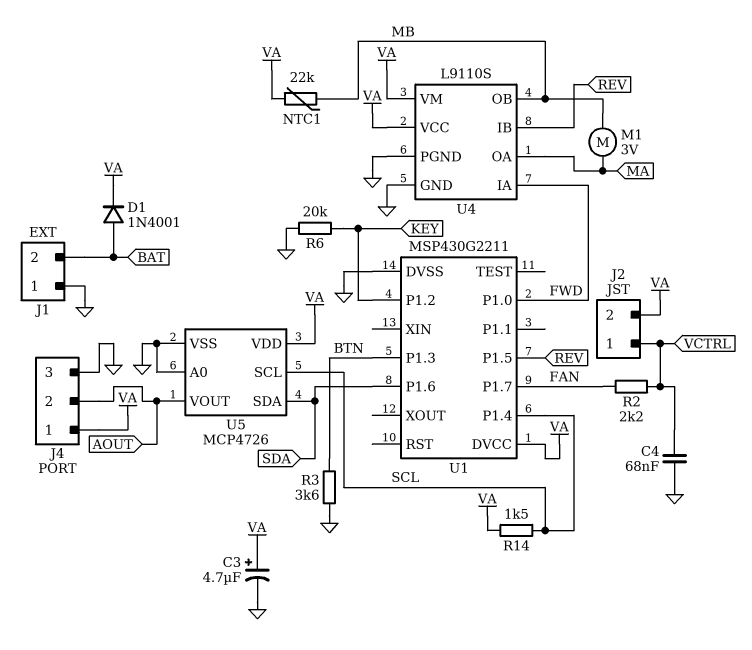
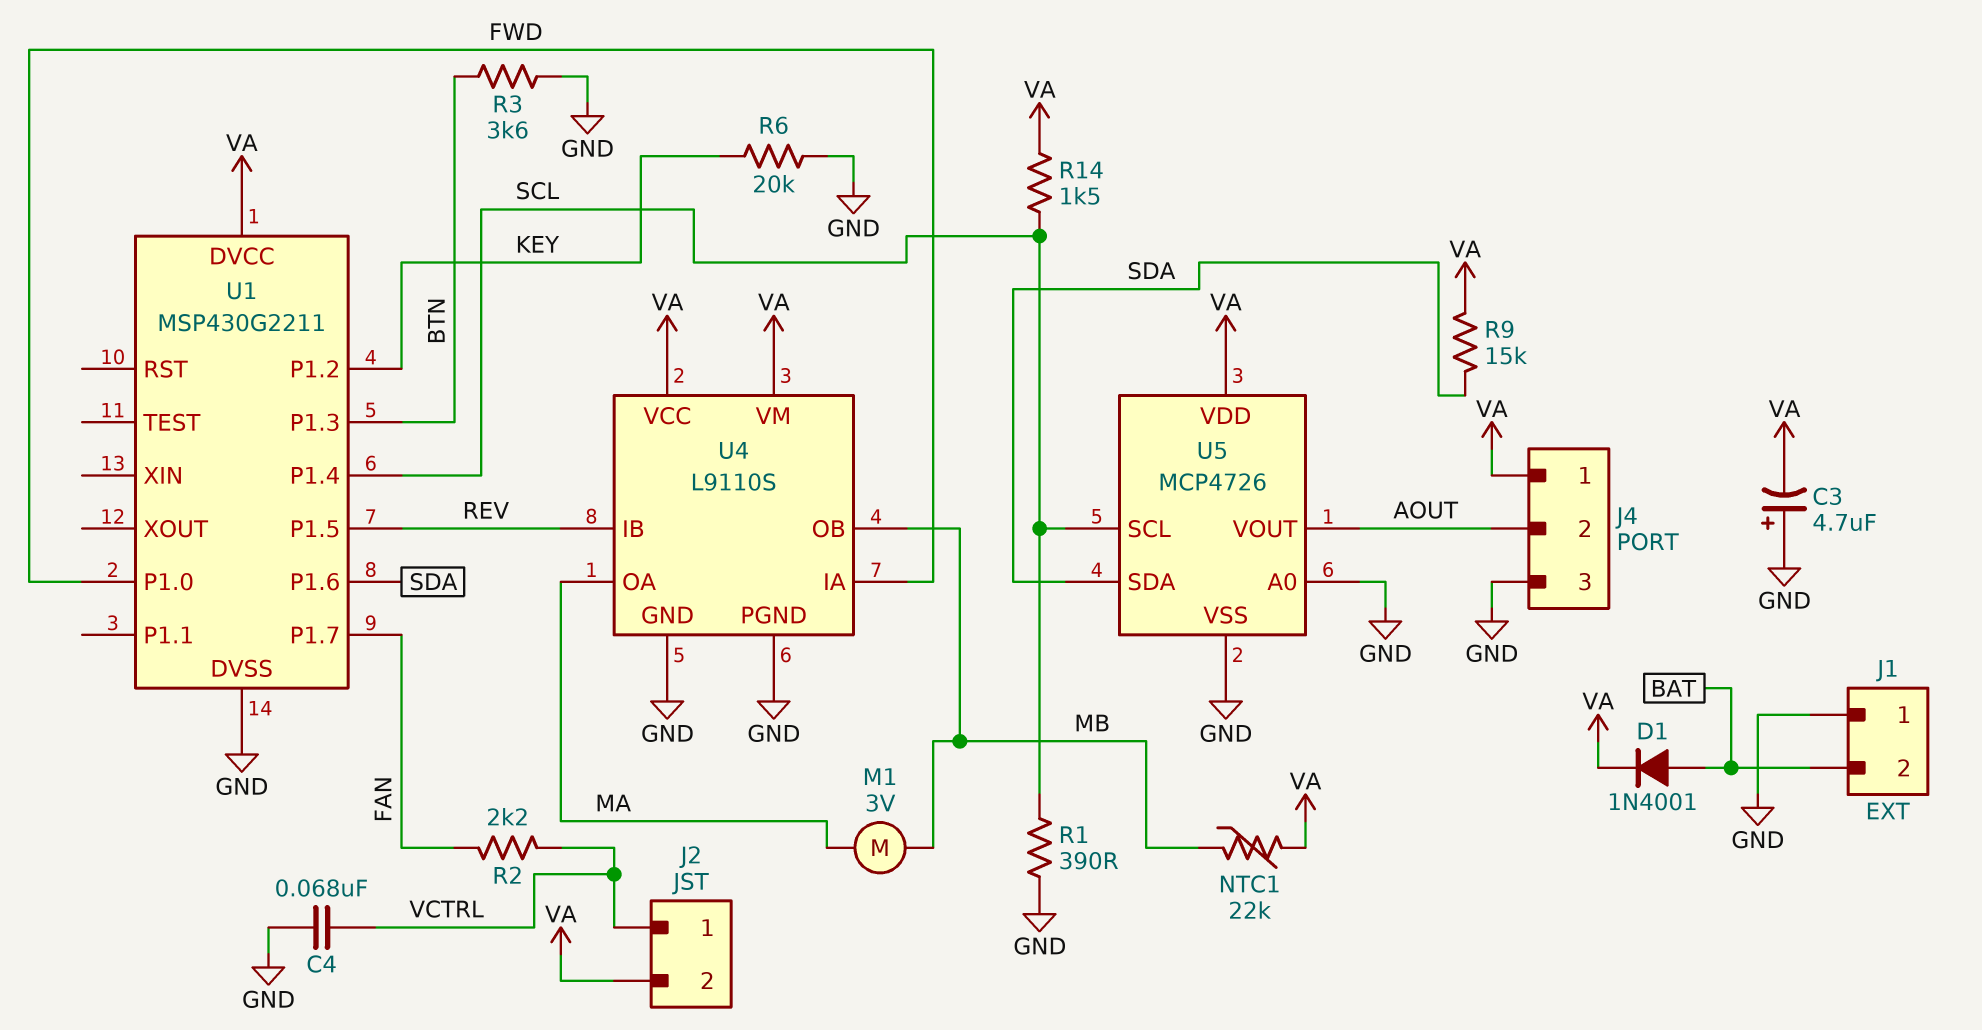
C3: 4.7uF (plus VA, minus GND) -> 4.7uF (plus GND, minus VA)
R1: none -> 390 (GND, SCL)
R9: none -> 15k (SDA, VA)

